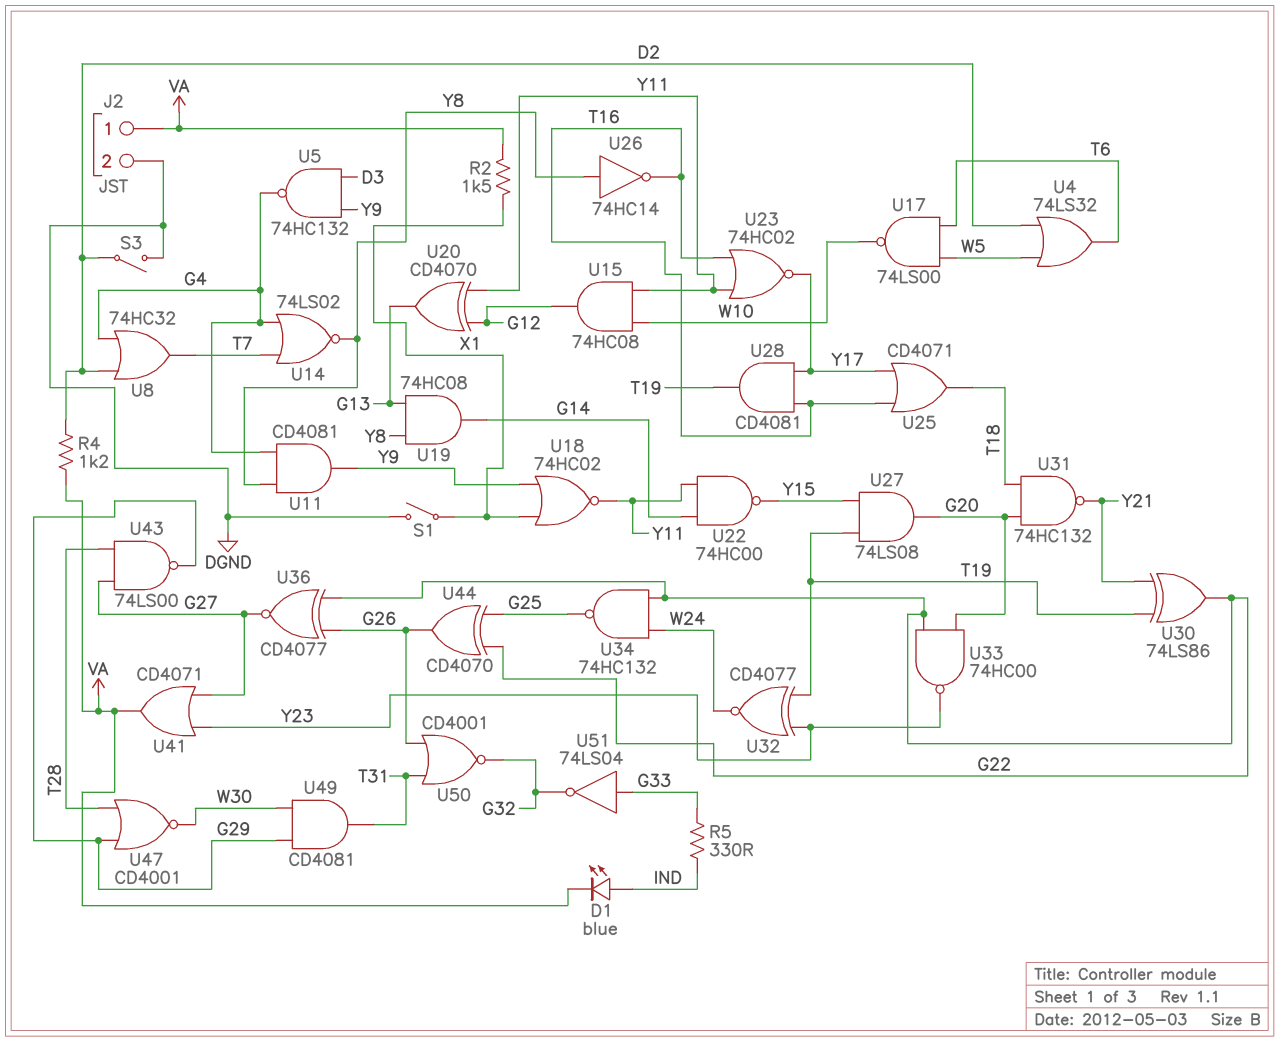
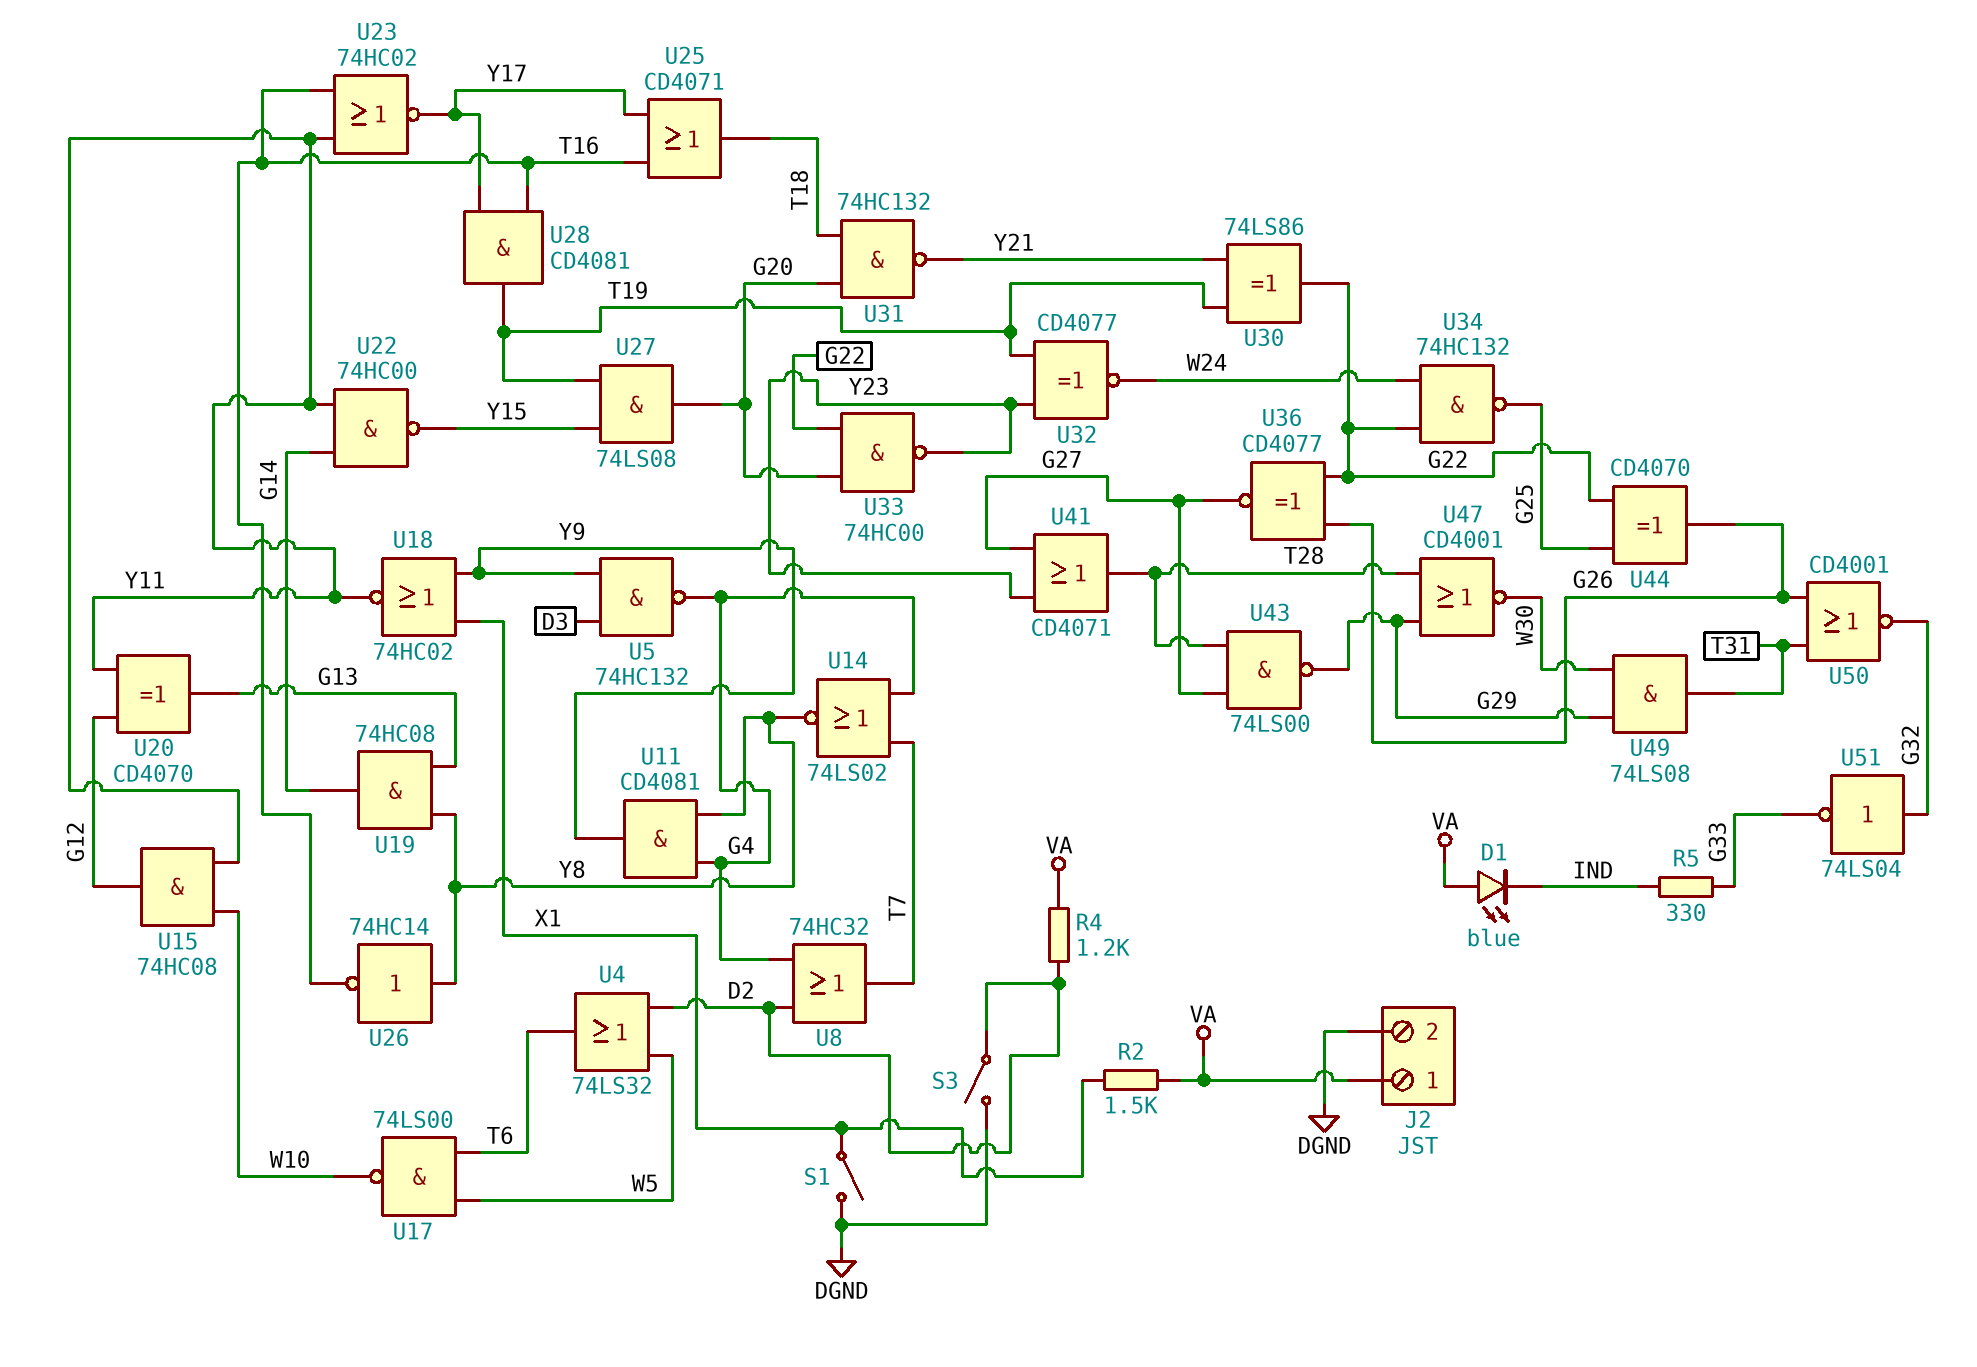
D1: LED blue (A IND, K VA) -> LED blue (A VA, K IND)
U41: OR CD4071 (in G27, in Y23, out VA) -> OR CD4071 (in G27, in Y23, out T28)
U49: AND CD4081 (in G29, in W30, out T31) -> AND 74LS08 (in G29, in W30, out T31)
U51: NOT 74LS04 (in G33, out G32) -> NOT 74LS04 (in G32, out G33)

